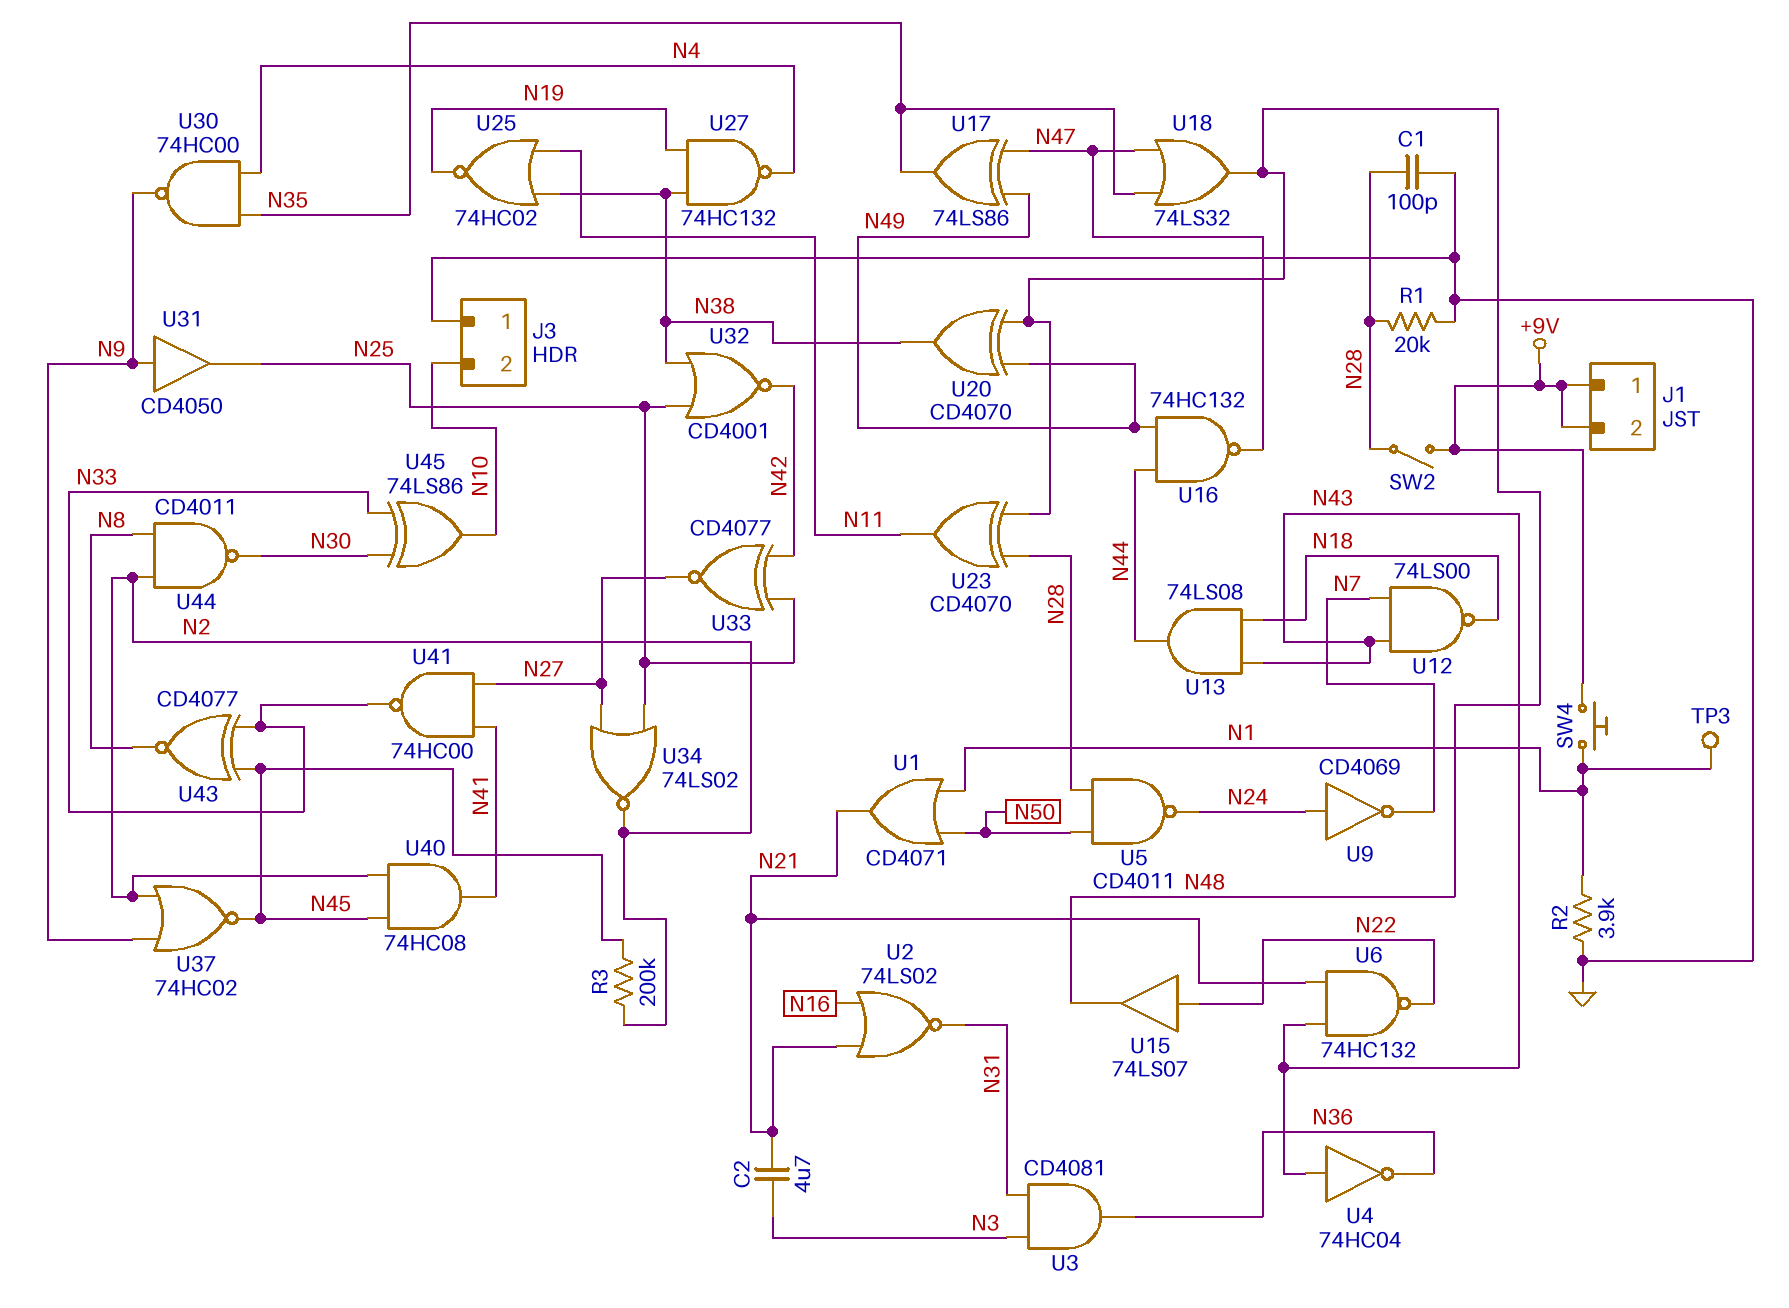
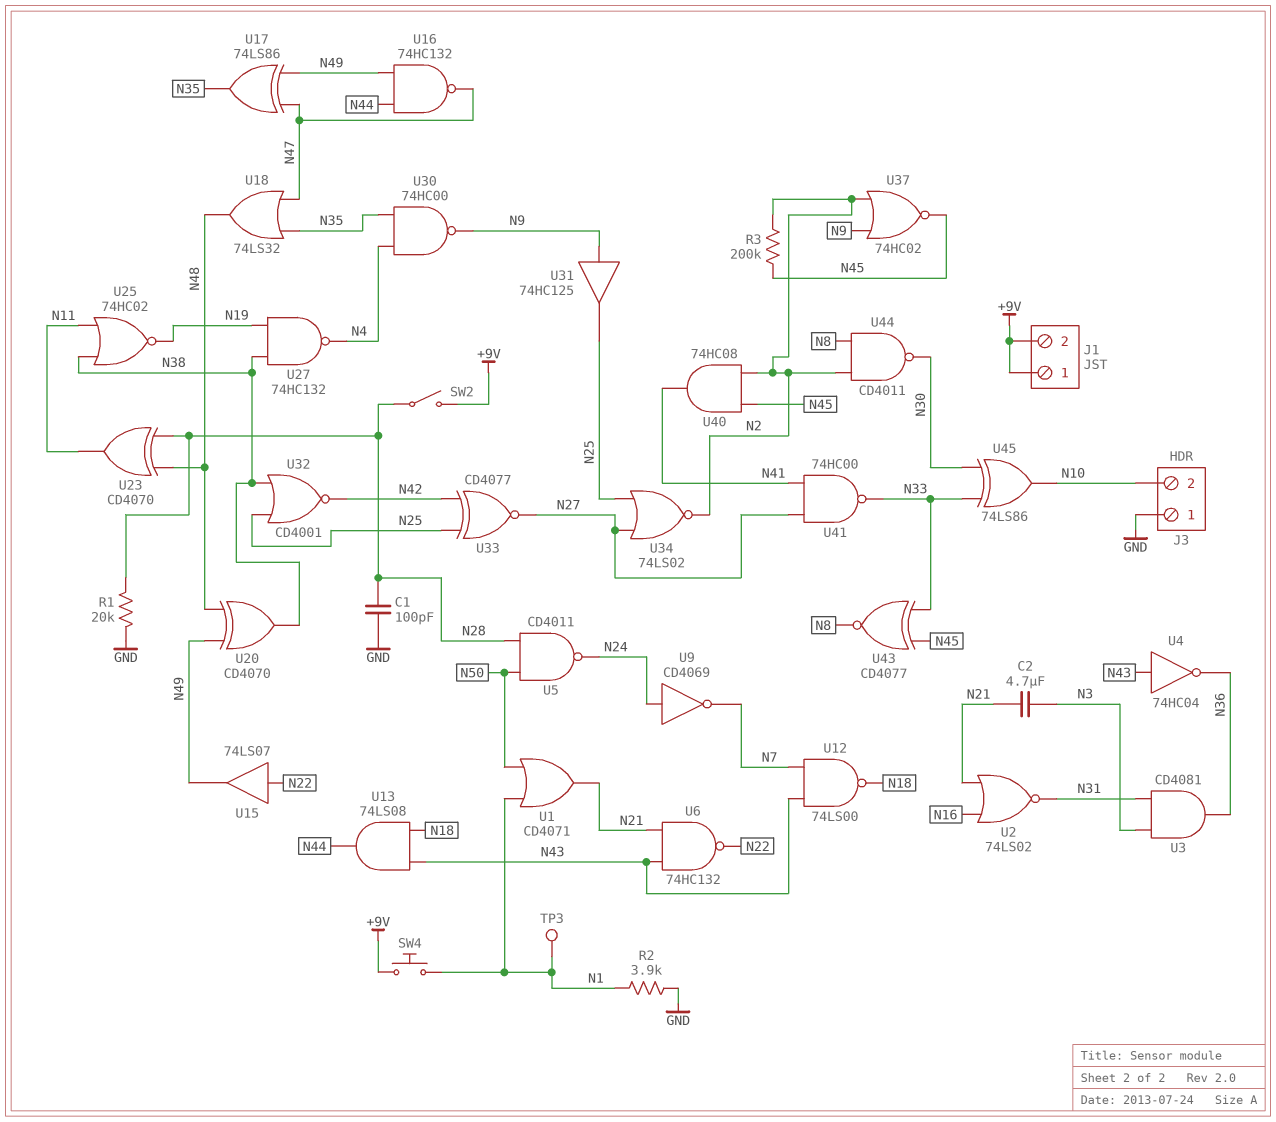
U15: buffer 74LS07 (in N22, out N48) -> buffer 74LS07 (in N22, out N49)
U31: buffer CD4050 (in N9, out N25) -> buffer 74HC125 (in N9, out N25)

